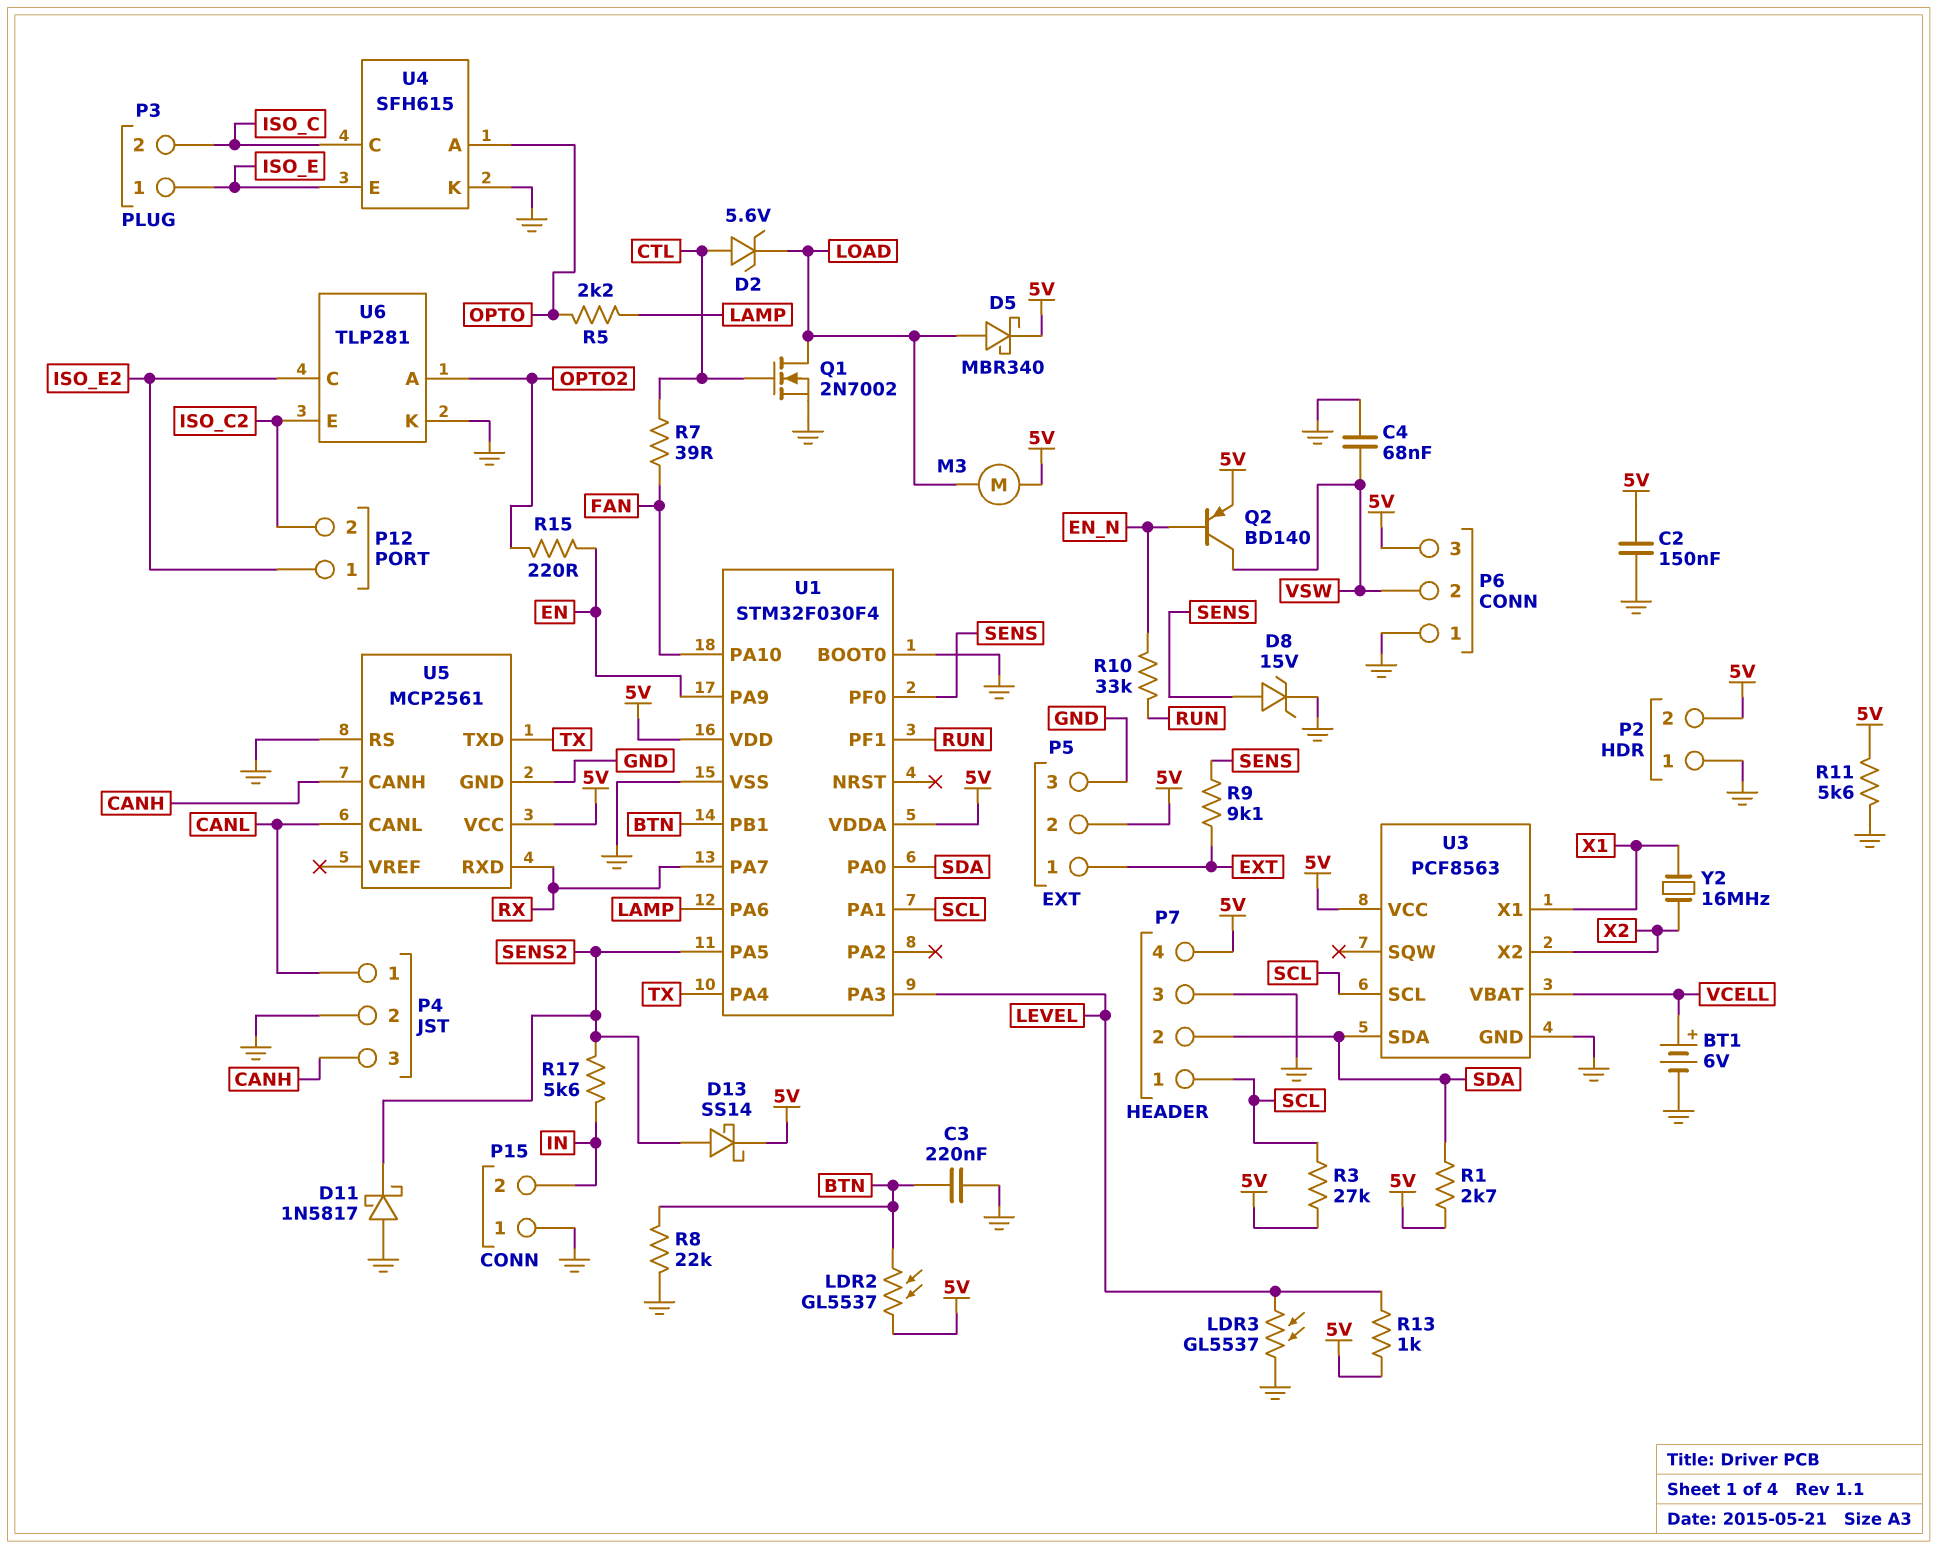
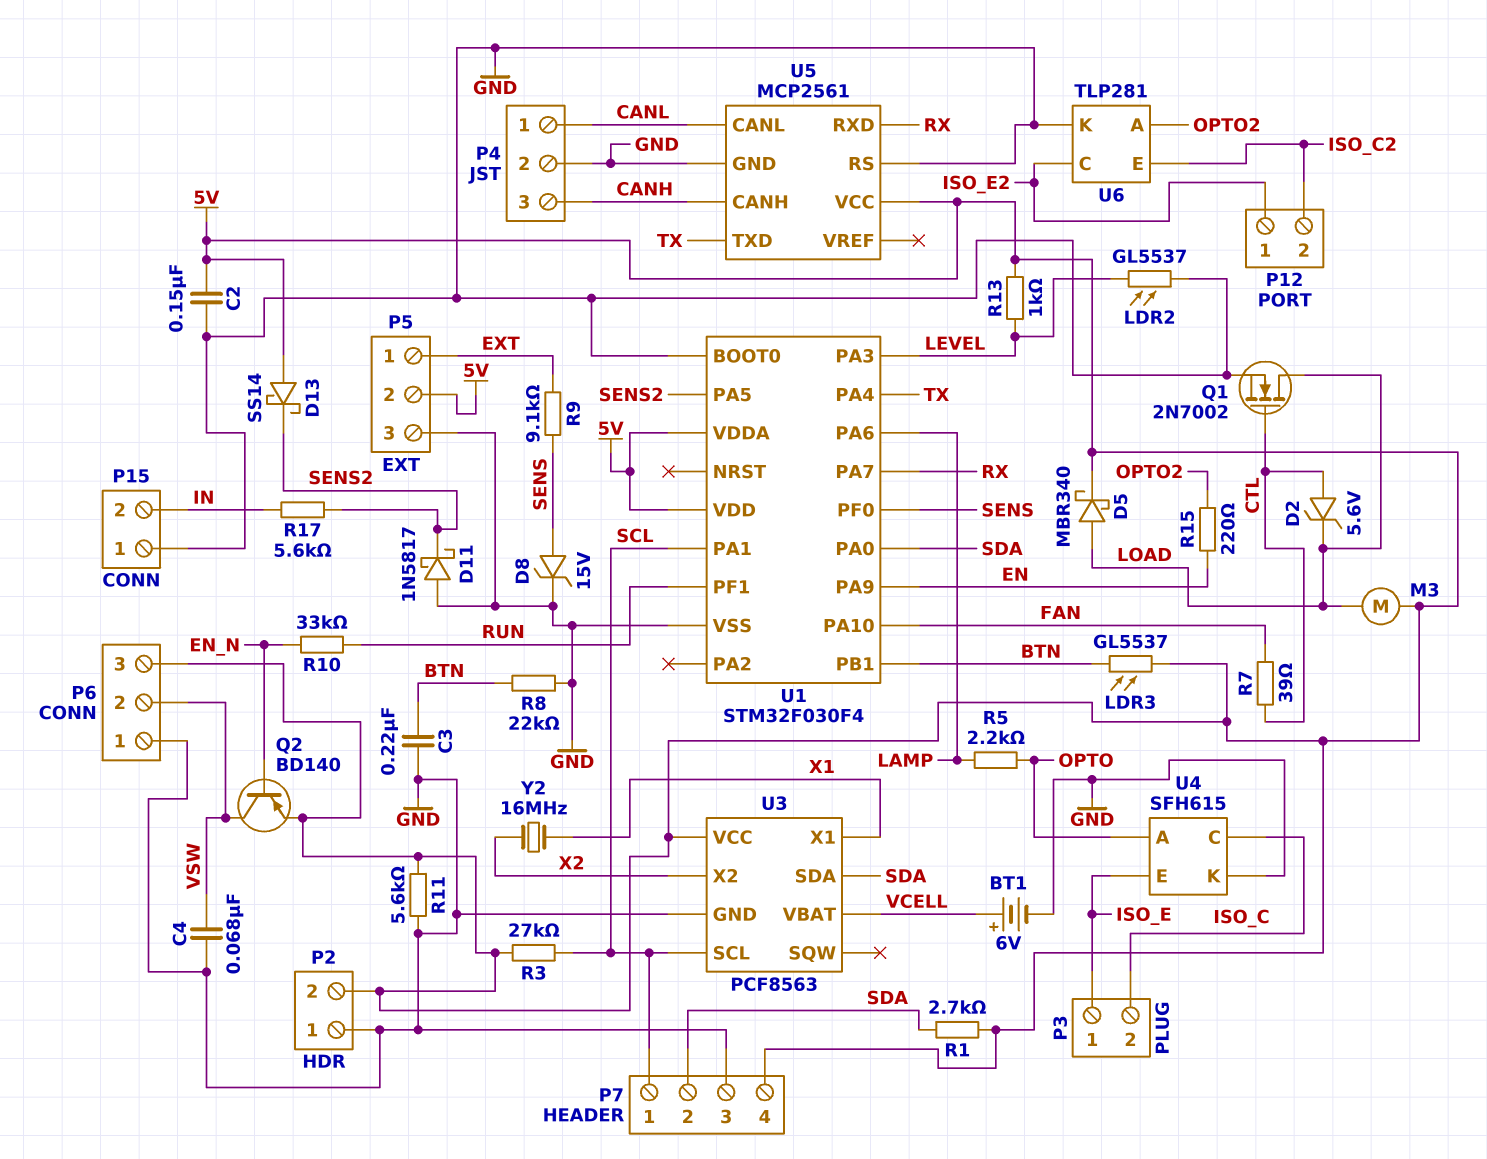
D13: schottky SS14 (A SENS2, K 5V) -> schottky SS14 (A 5V, K SENS2)
LDR2: GL5537 (5V, BTN) -> GL5537 (GND, LEVEL)
LDR3: GL5537 (GND, LEVEL) -> GL5537 (5V, BTN)

